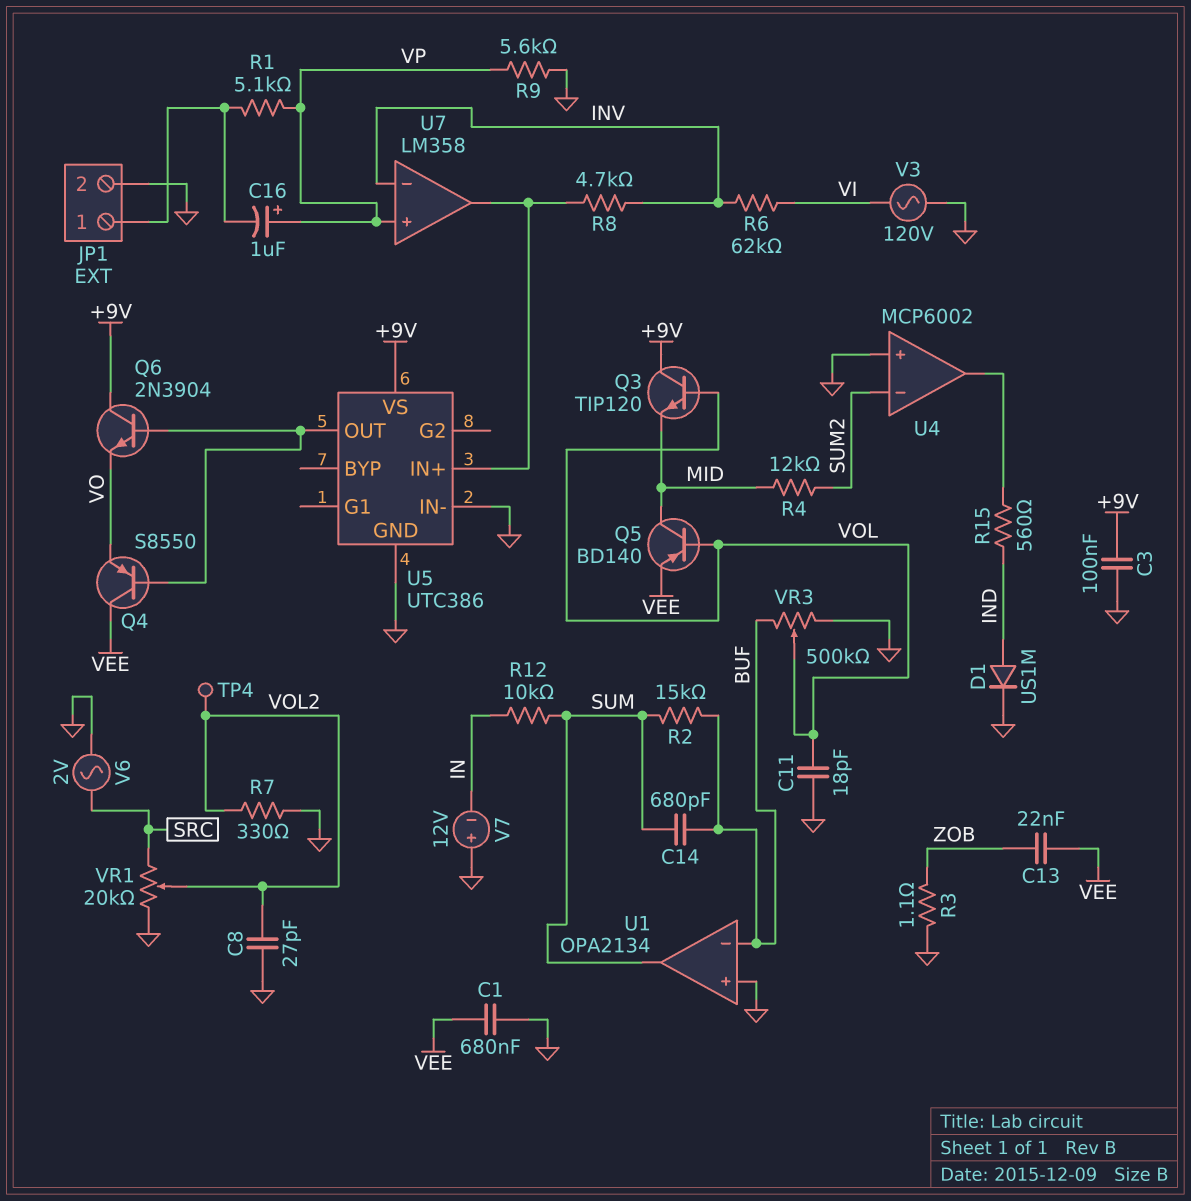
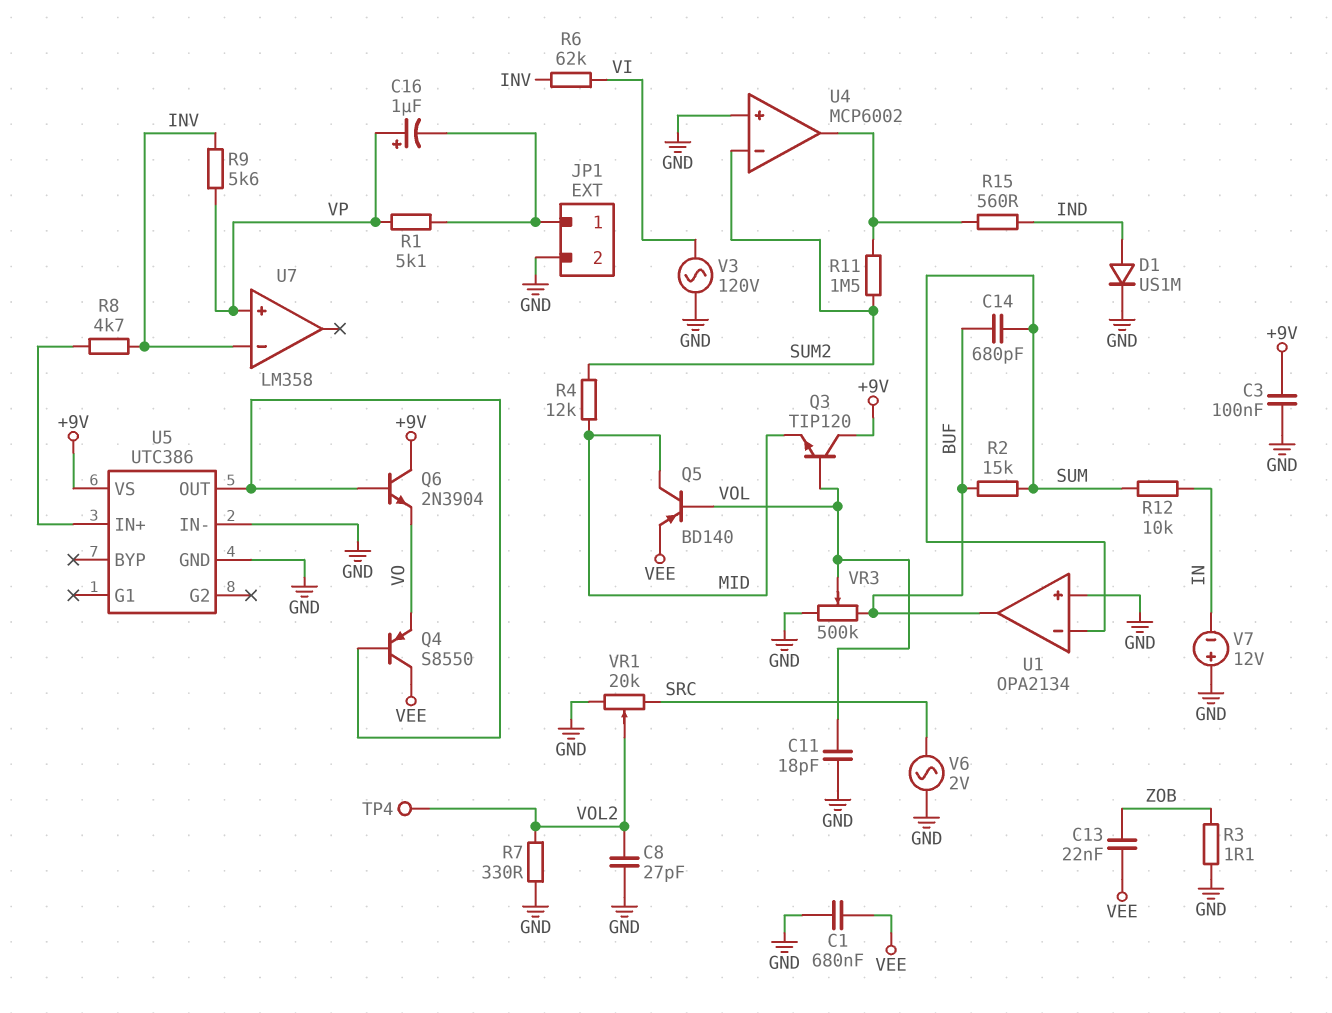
R9: 5.6k (GND, VP) -> 5.6k (INV, VP)
R11: none -> 1.5M (SUM2, U4/out)
U1 pin in-: BUF -> SUM
U1 pin out: SUM -> BUF
U7 pin out: U5/IN+ -> none

